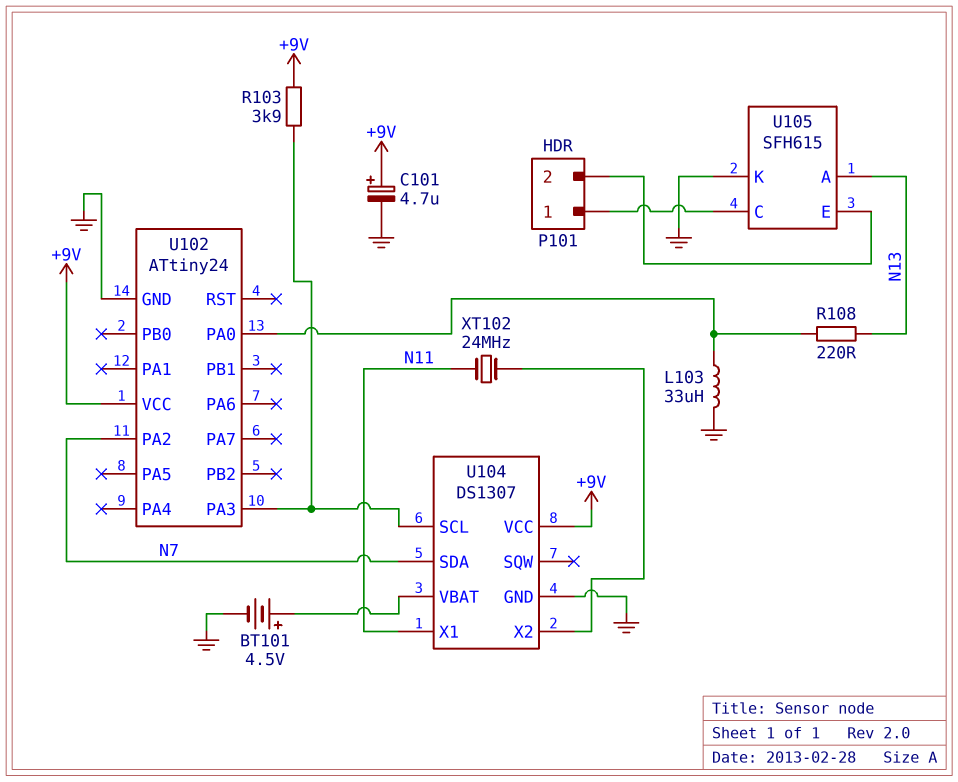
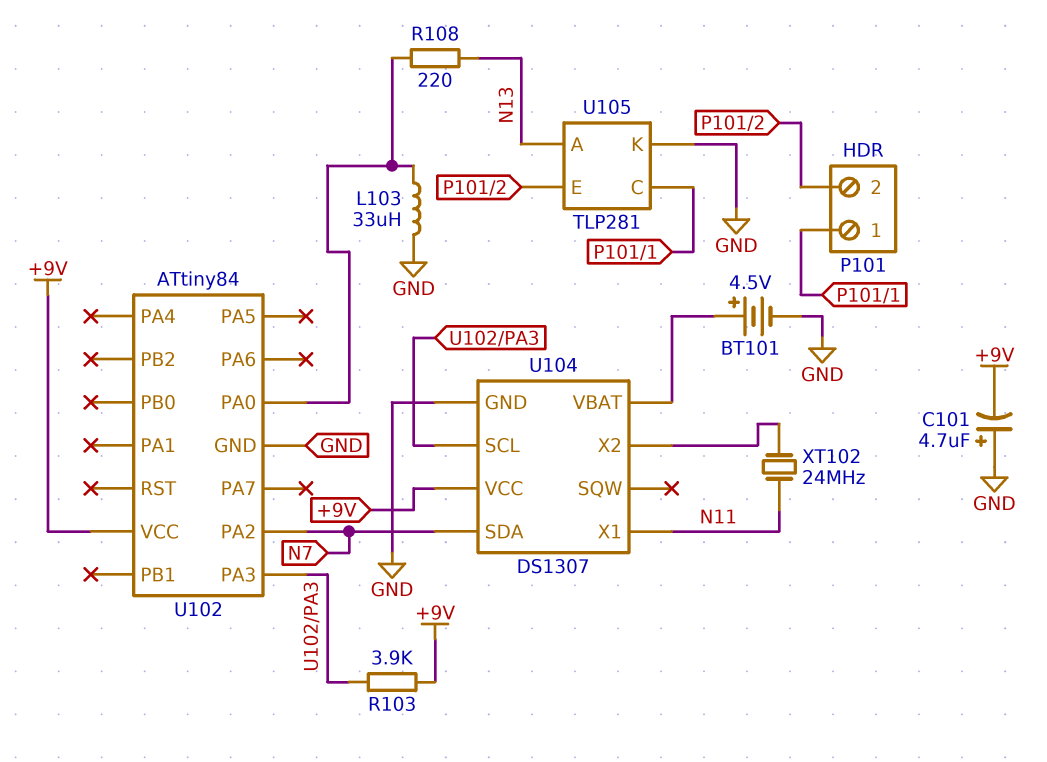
C101: 4.7uF (plus +9V, minus GND) -> 4.7uF (plus GND, minus +9V)
U102: ATtiny24 -> ATtiny84
U105: SFH615 -> TLP281

